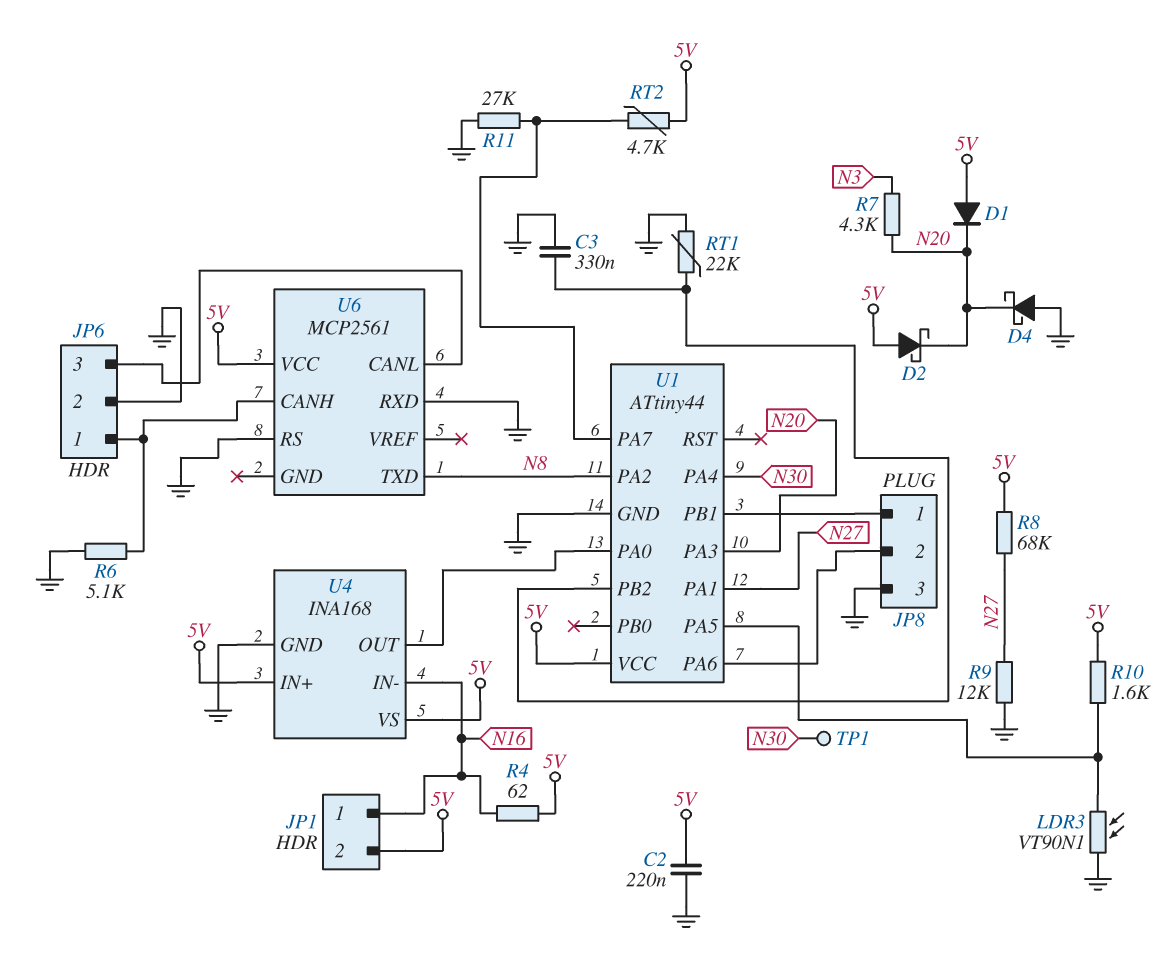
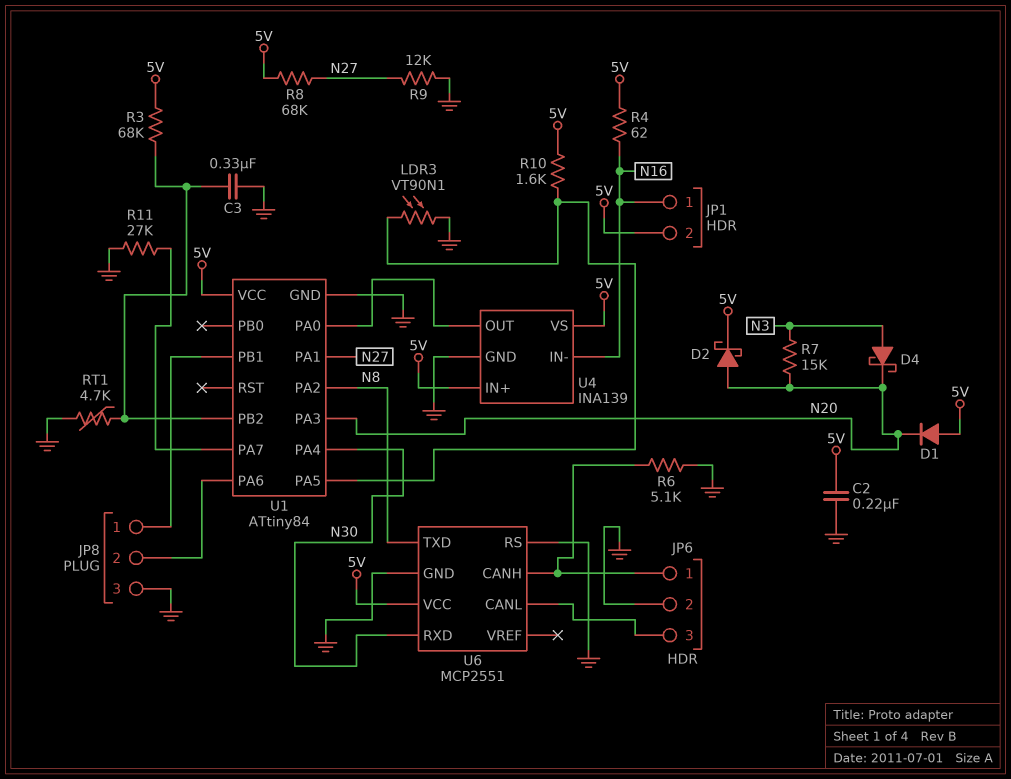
D2: schottky (A 5V, K N20) -> schottky (A N20, K 5V)
D4: schottky (A GND, K N20) -> schottky (A N3, K N20)
R3: none -> 68k (5V, U1/PB2)
R7: 4.3k (N3, N20) -> 15k (N3, N20)
RT1: 22k (GND, U1/PB2) -> 4.7k (GND, U1/PB2)
RT2: 4.7k (5V, U1/PA7) -> none
TP1: test point (N30) -> none
U1: ATtiny44 -> ATtiny84
U4: INA168 -> INA139
U6: MCP2561 -> MCP2551
U6 pin GND: none -> GND
U6 pin RXD: GND -> N30

